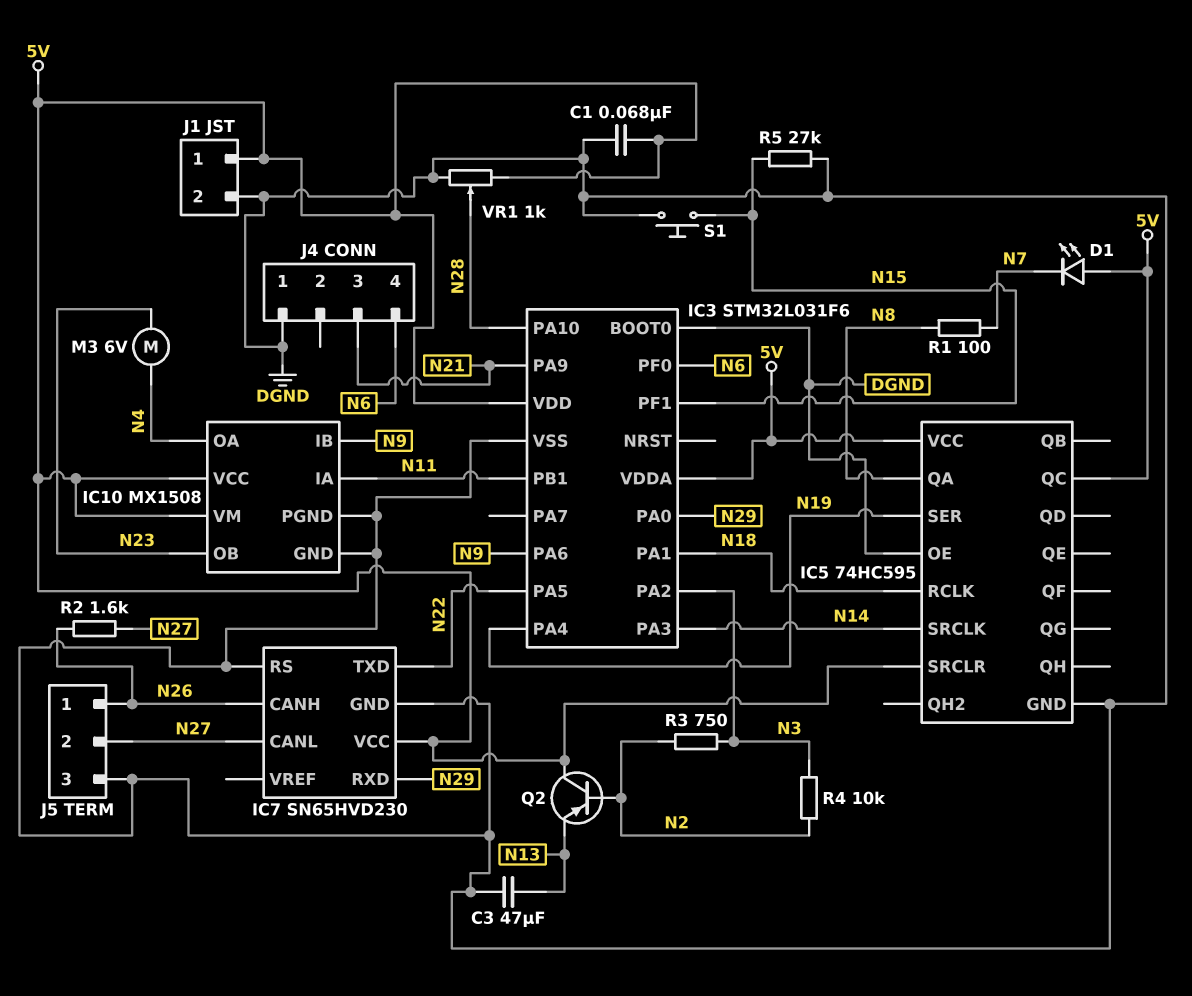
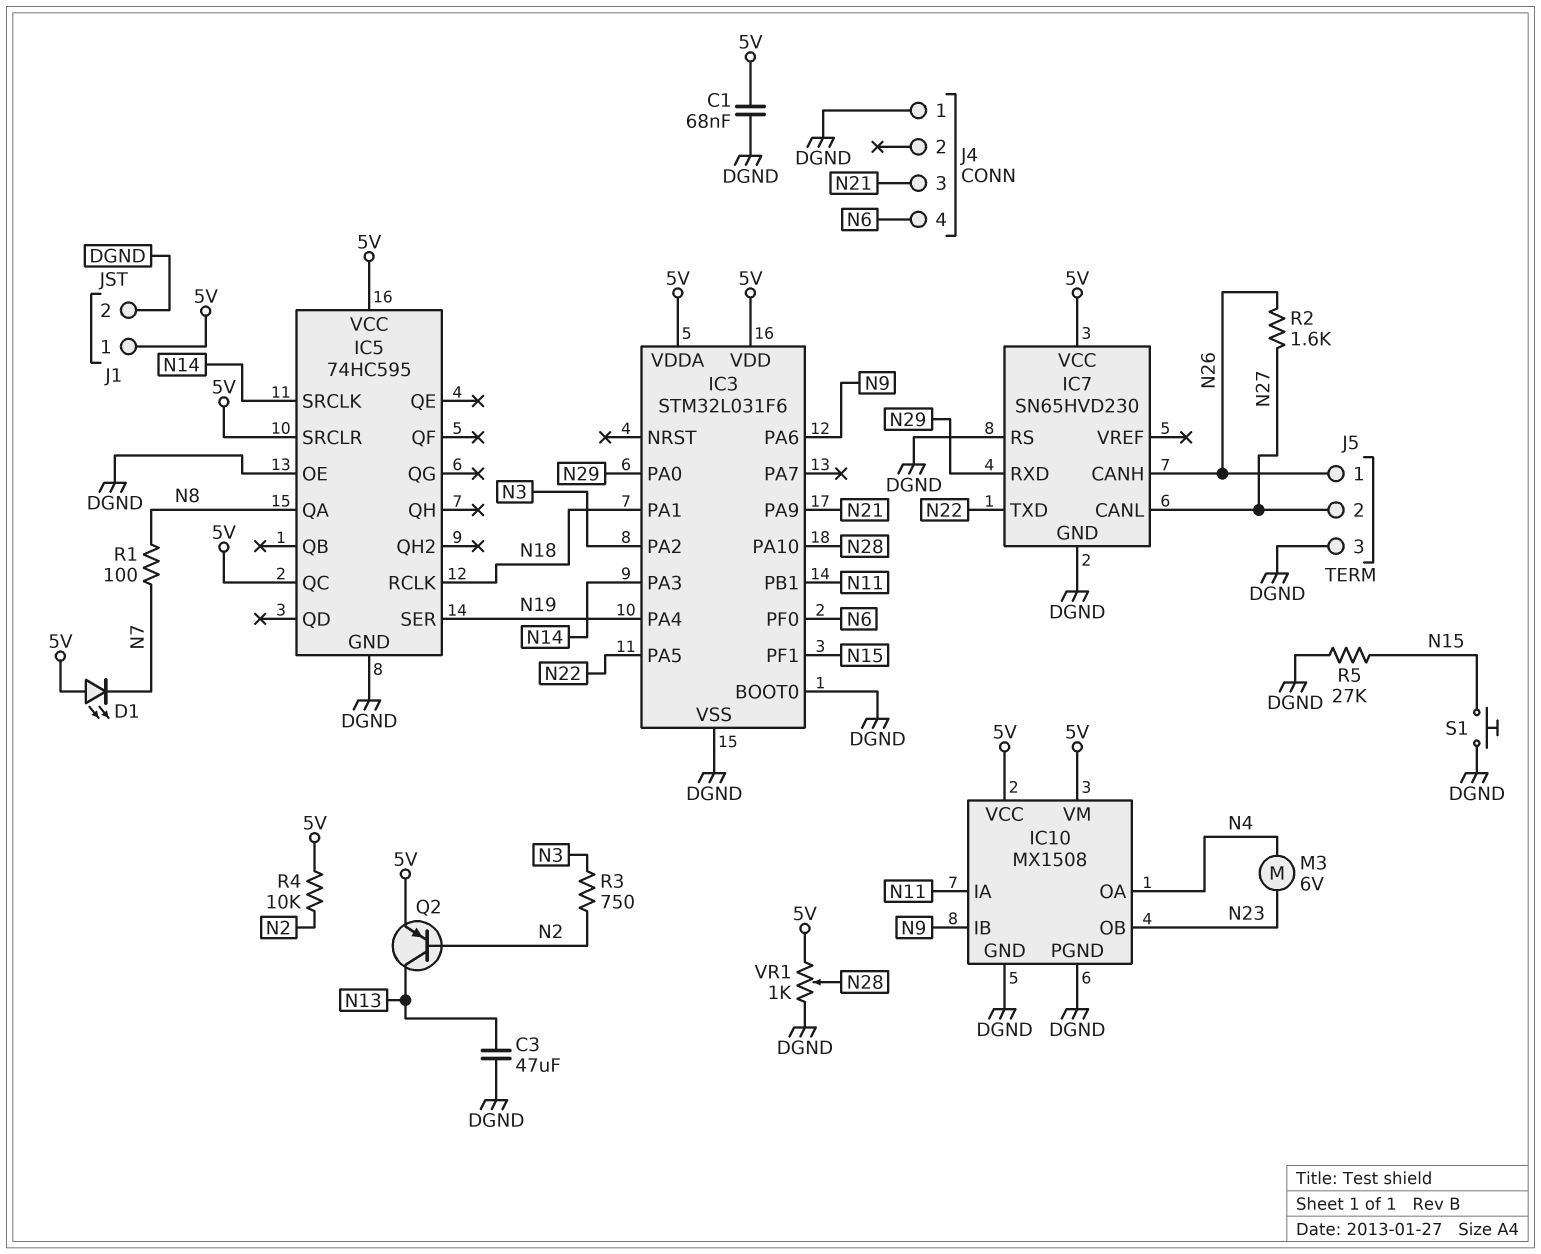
Q2: PNP (B N2, C 5V, E N13) -> PNP (B N2, C N13, E 5V)
R4: 10k (N2, N3) -> 10k (5V, N2)

